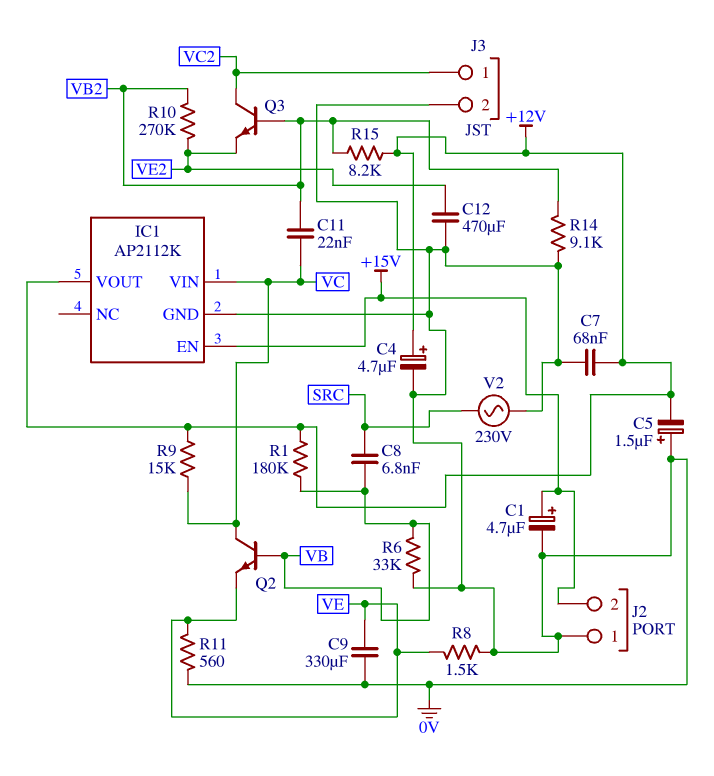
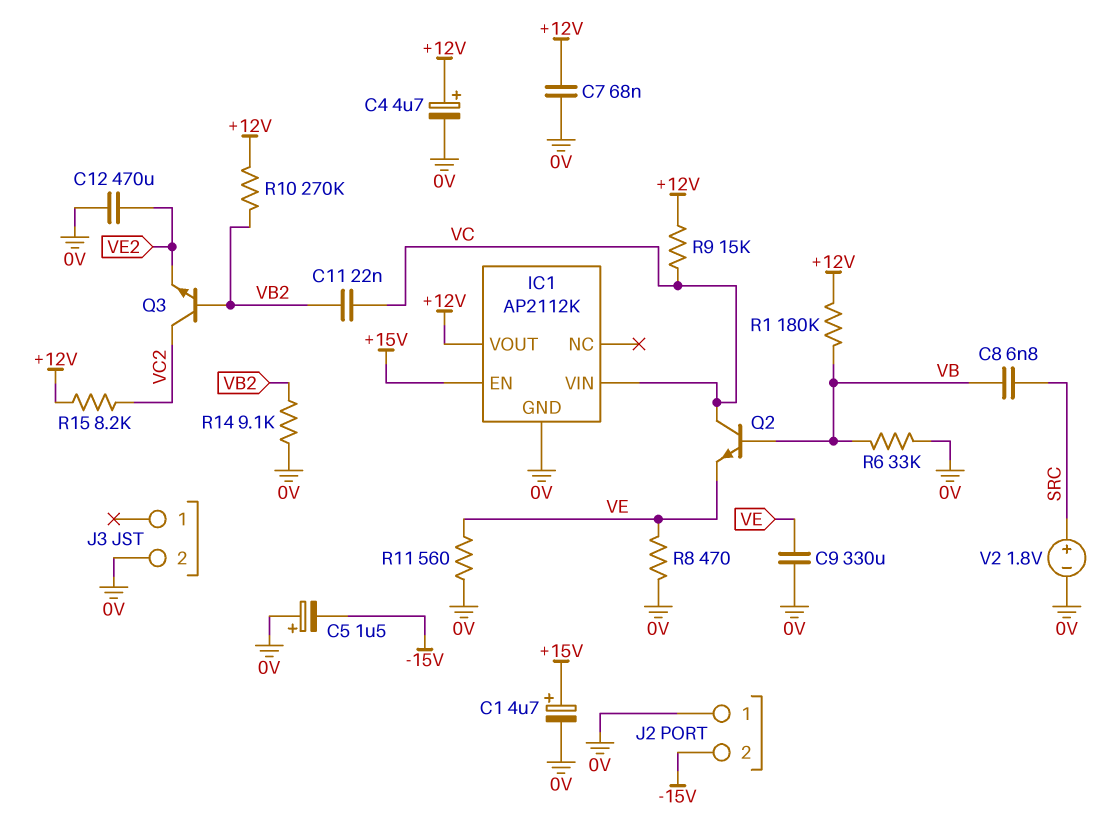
C5: 1.5uF (plus 0V, minus +12V) -> 1.5uF (plus 0V, minus -15V)
J2 pin 2: +15V -> -15V
J3 pin 1: VC2 -> none
R8: 1.5k (0V, VE) -> 470 (0V, VE)
R10: 270k (VB2, VE2) -> 270k (+12V, VB2)
R15: 8.2k (+12V, VB2) -> 8.2k (+12V, VC2)
V2: AC 230V (0V, SRC) -> 1.8V (plus SRC, minus 0V)

